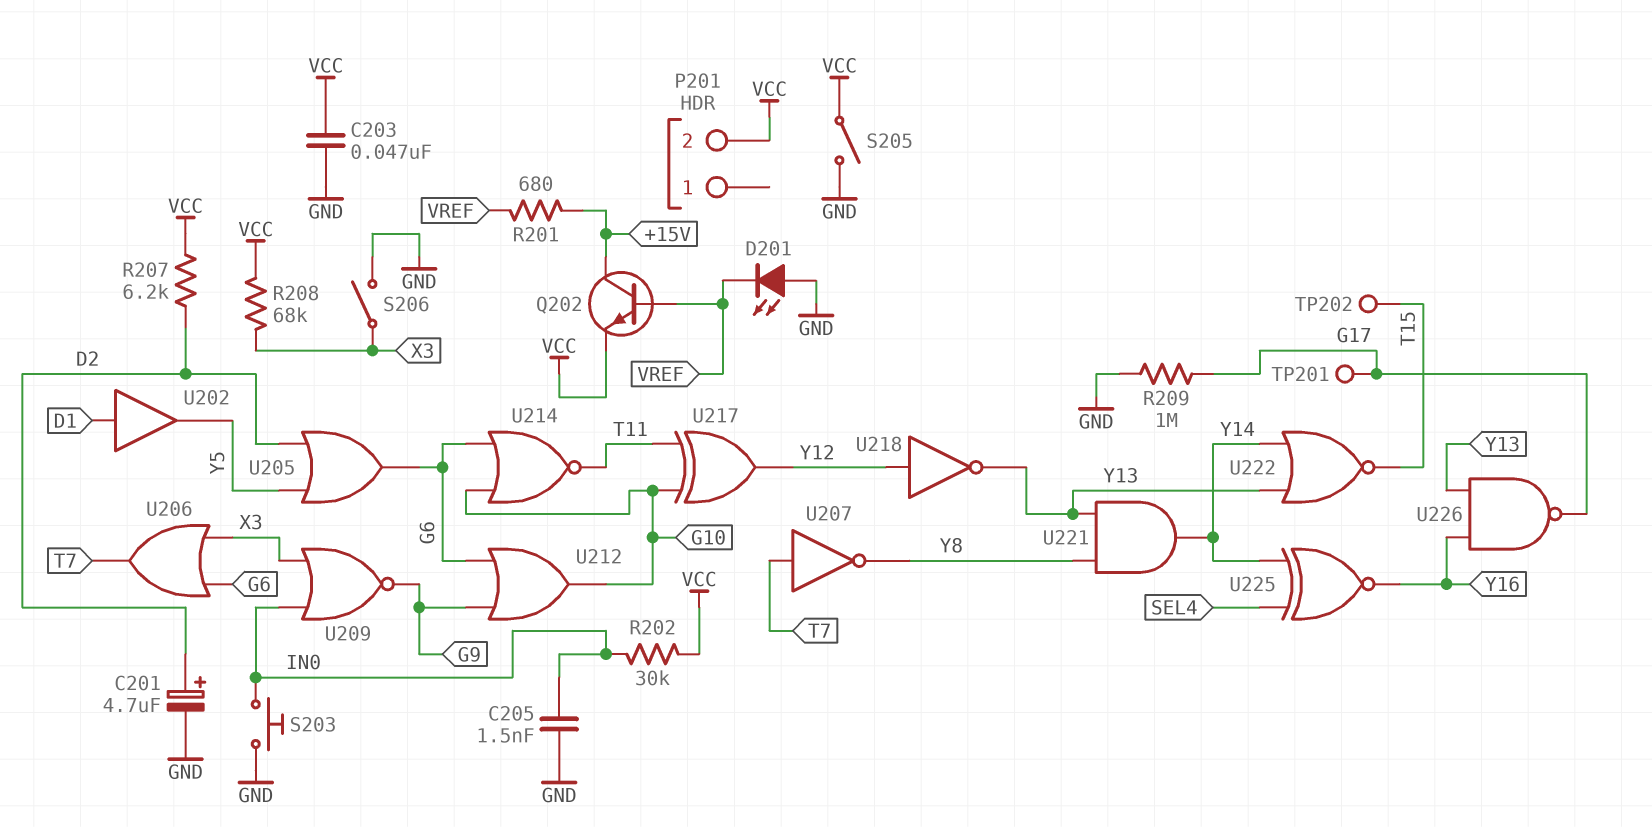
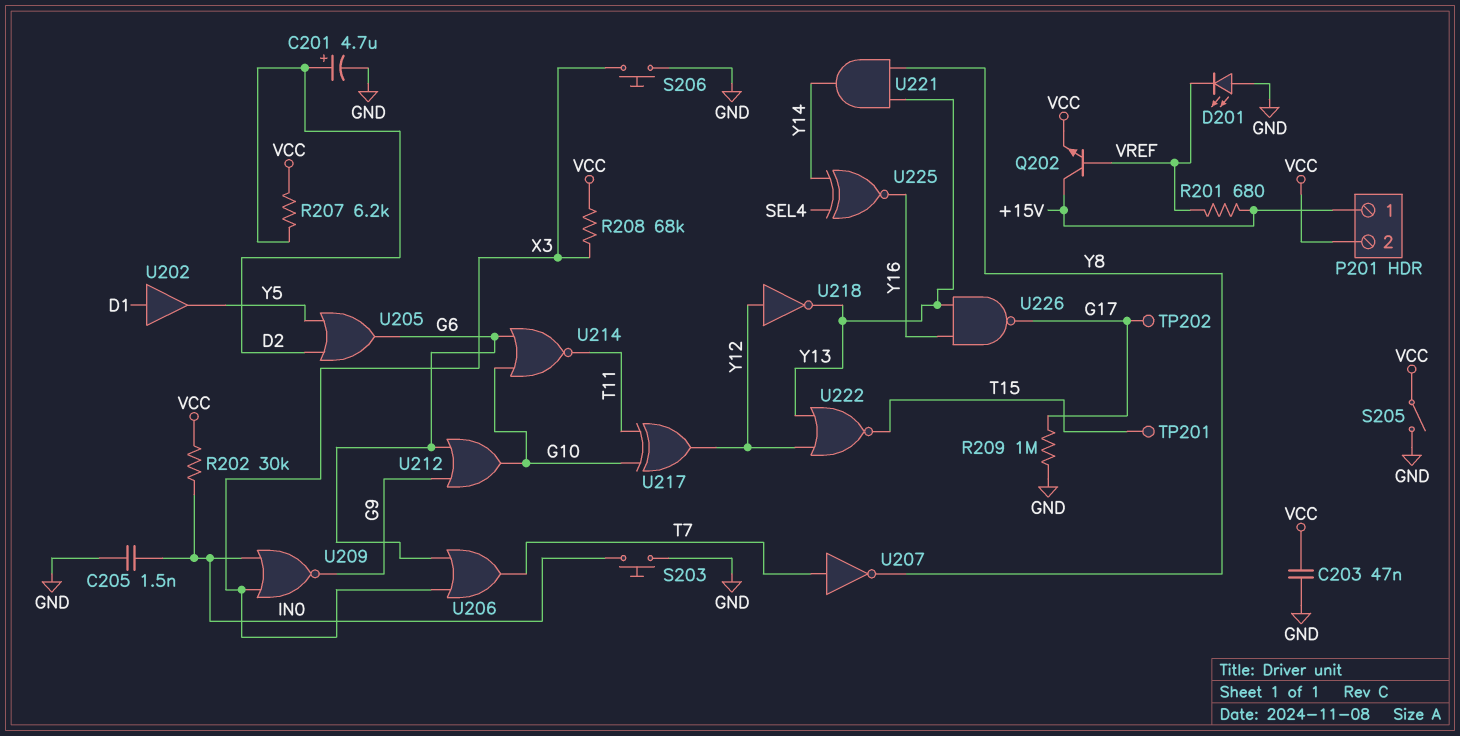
P201 pin 1: none -> +15V
S206: switch (GND, X3) -> button (GND, X3)
TP201: test point (G17) -> test point (T15)
TP202: test point (T15) -> test point (G17)
U222: NOR (in Y13, in Y14, out T15) -> NOR (in Y12, in Y13, out T15)

